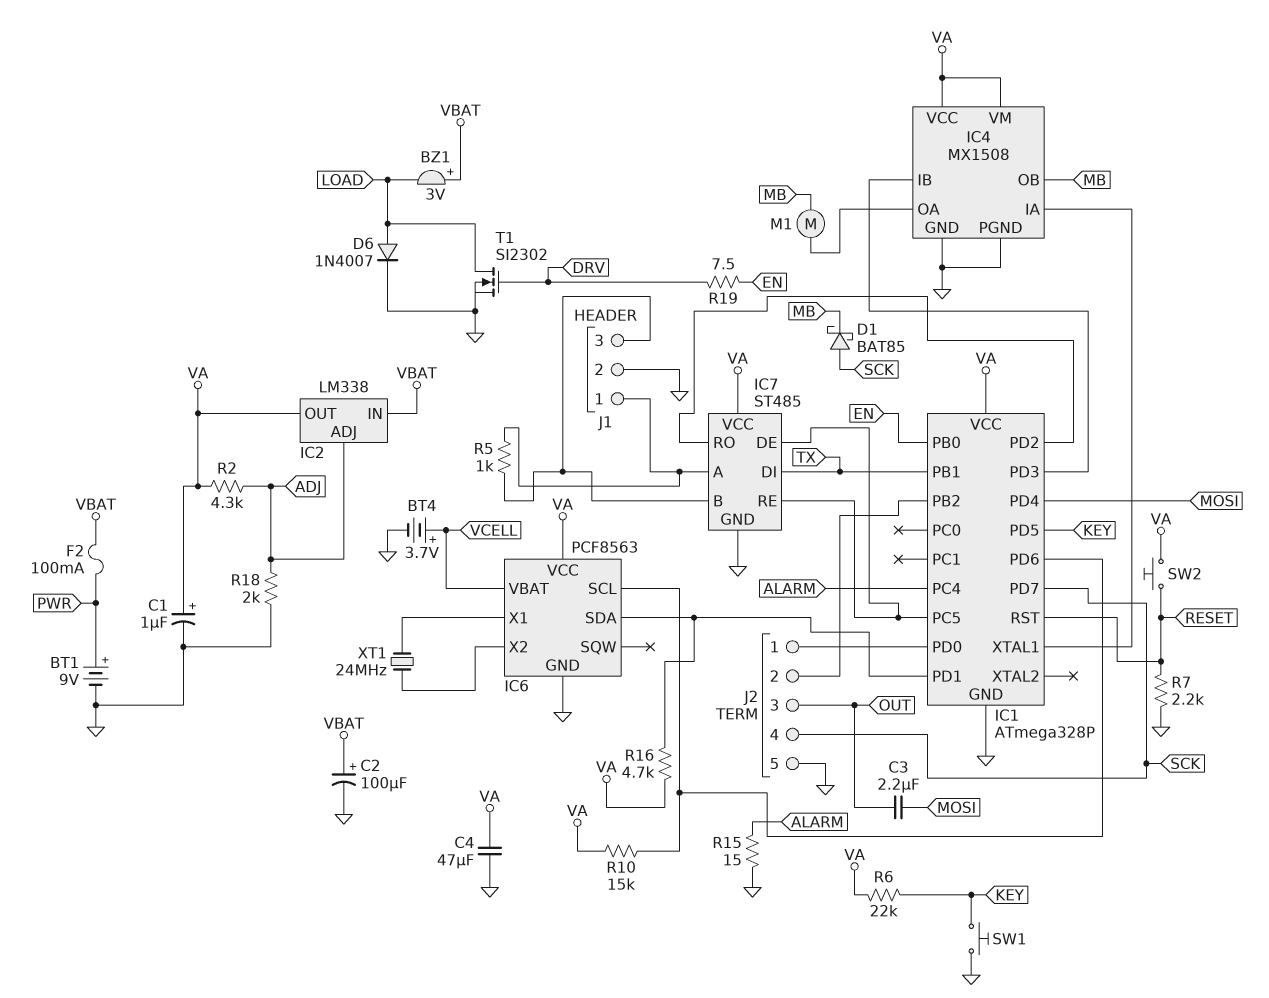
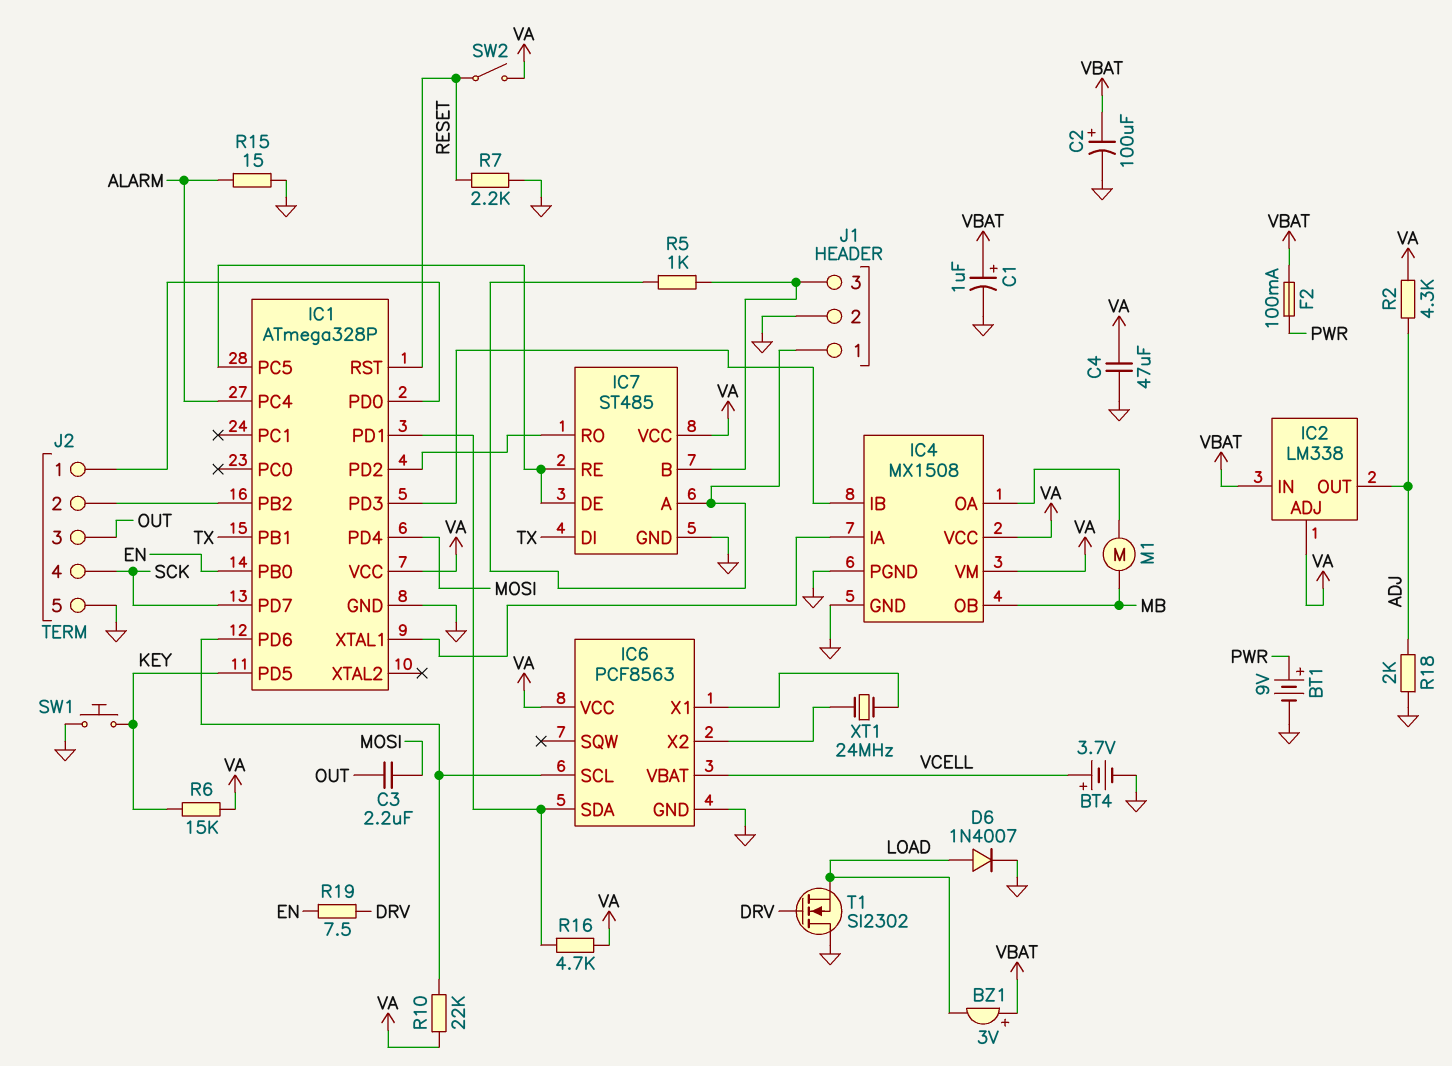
C1: 1uF (plus VA, minus GND) -> 1uF (plus VBAT, minus GND)
D1: schottky BAT85 (A SCK, K MB) -> none
IC2 pin ADJ: ADJ -> VA
IC2 pin OUT: VA -> ADJ
R6: 22k (KEY, VA) -> 15k (KEY, VA)
R10: 15k (IC1/PD6, VA) -> 22k (IC1/PD6, VA)
SW2: button (RESET, VA) -> switch (RESET, VA)
T1: NMOS SI2302 (G DRV, D LOAD, S GND) -> NMOS SI2302 (G DRV, D GND, S LOAD)

